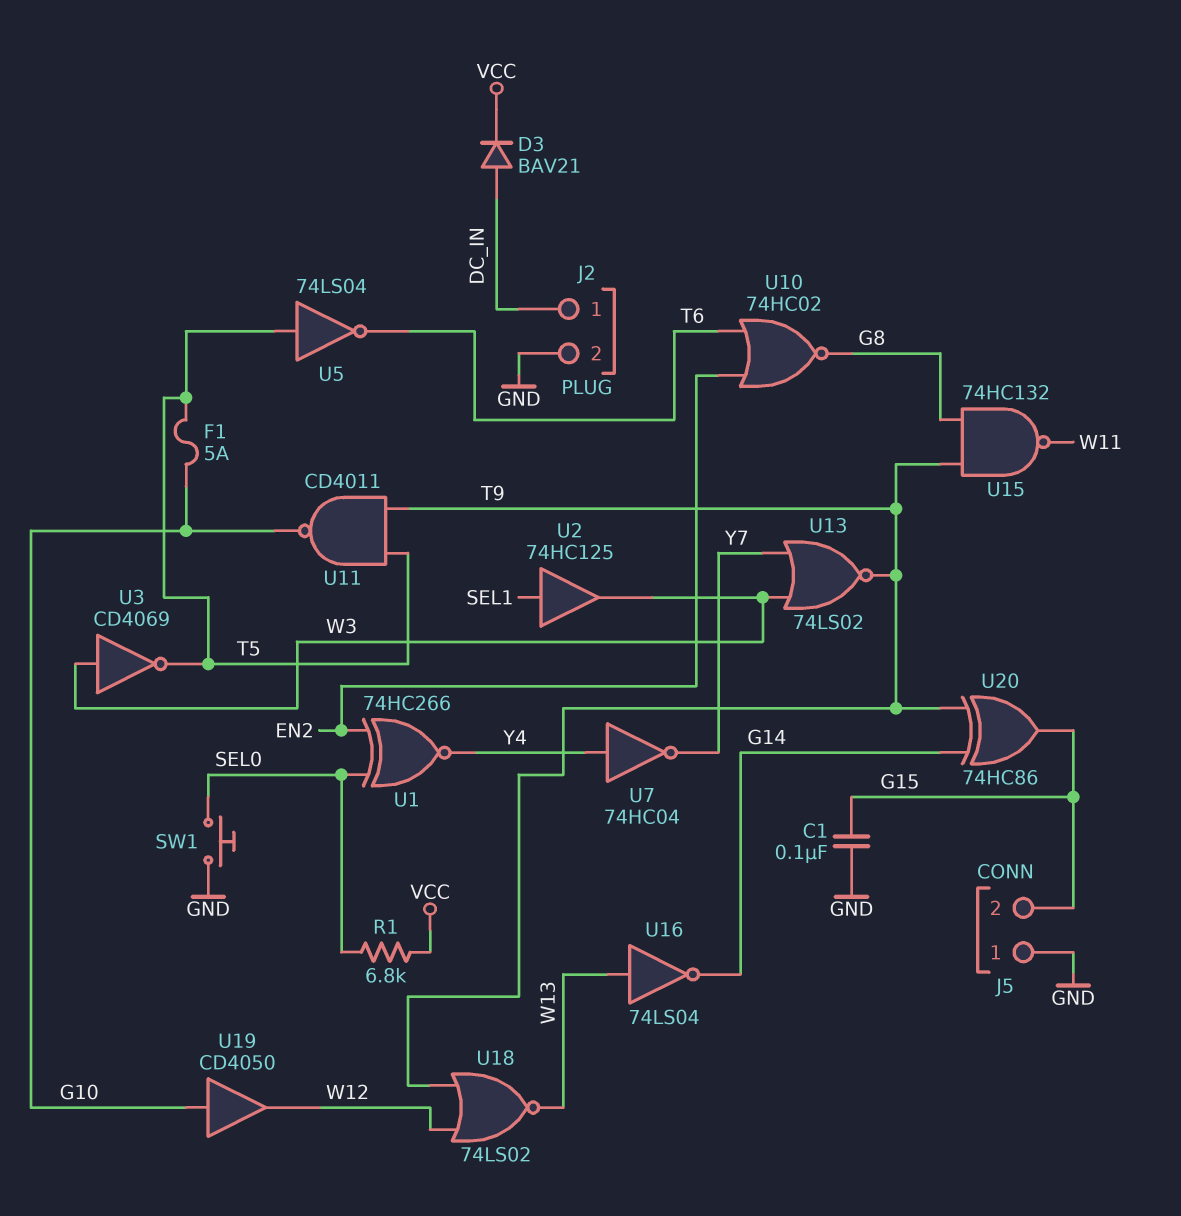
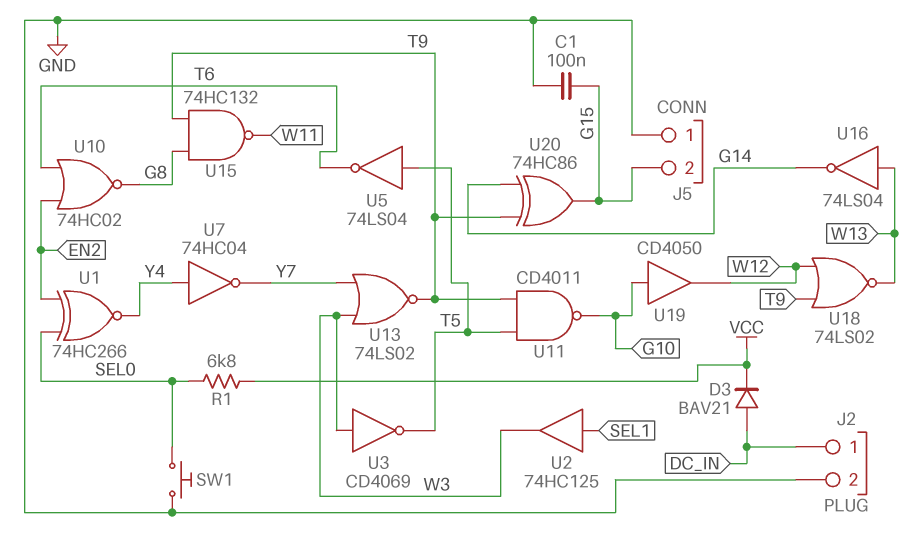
F1: 5A (G10, T5) -> none

